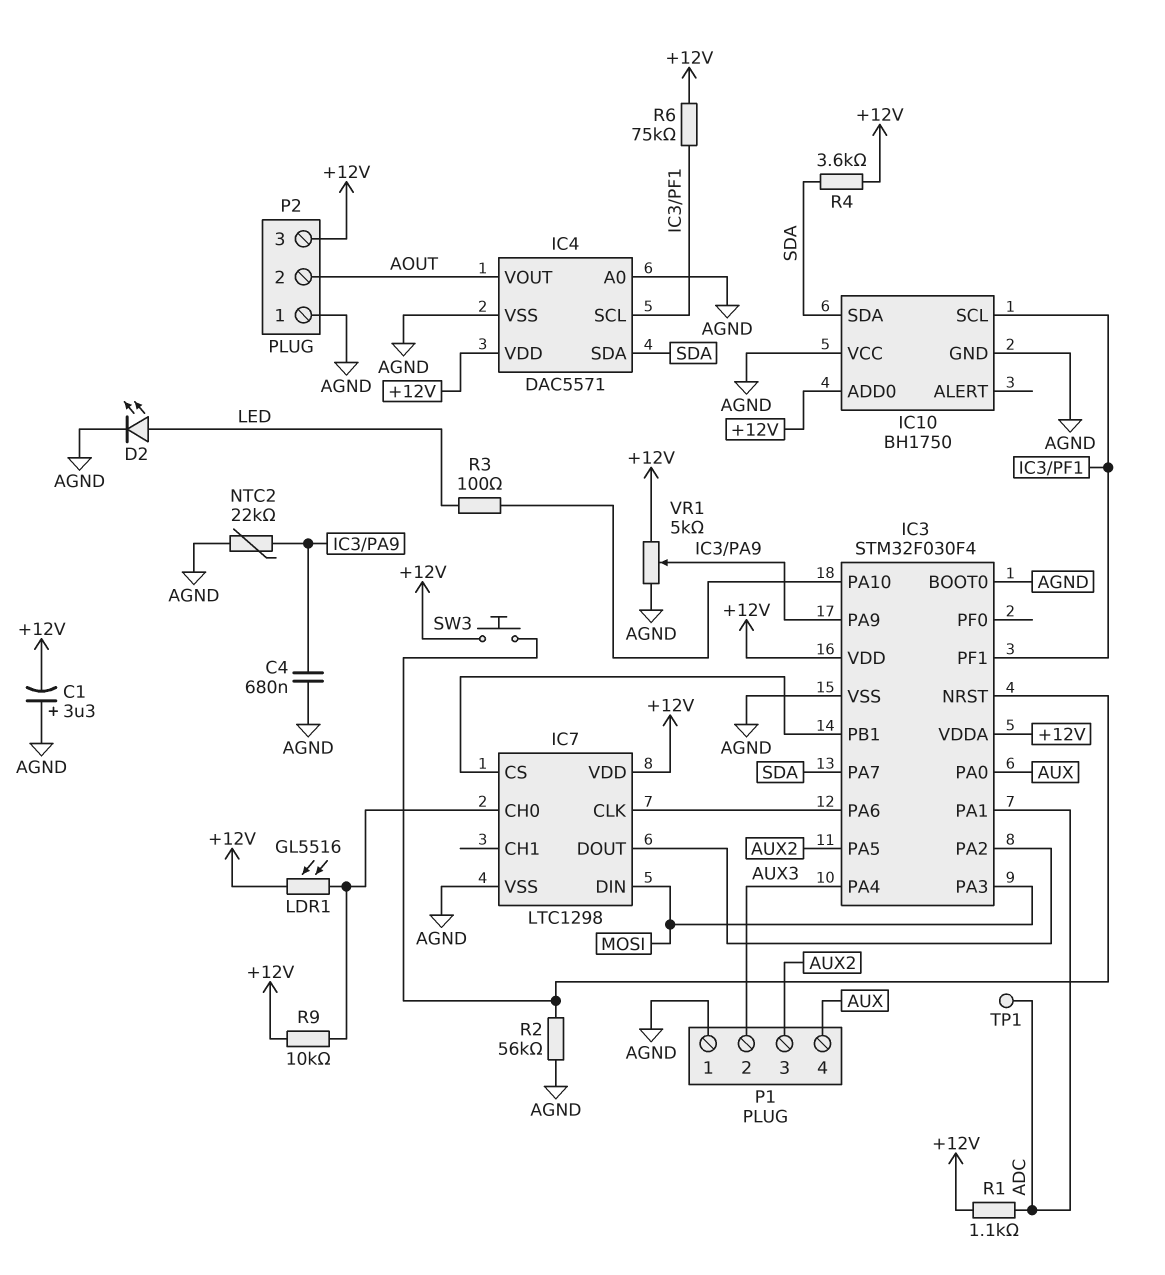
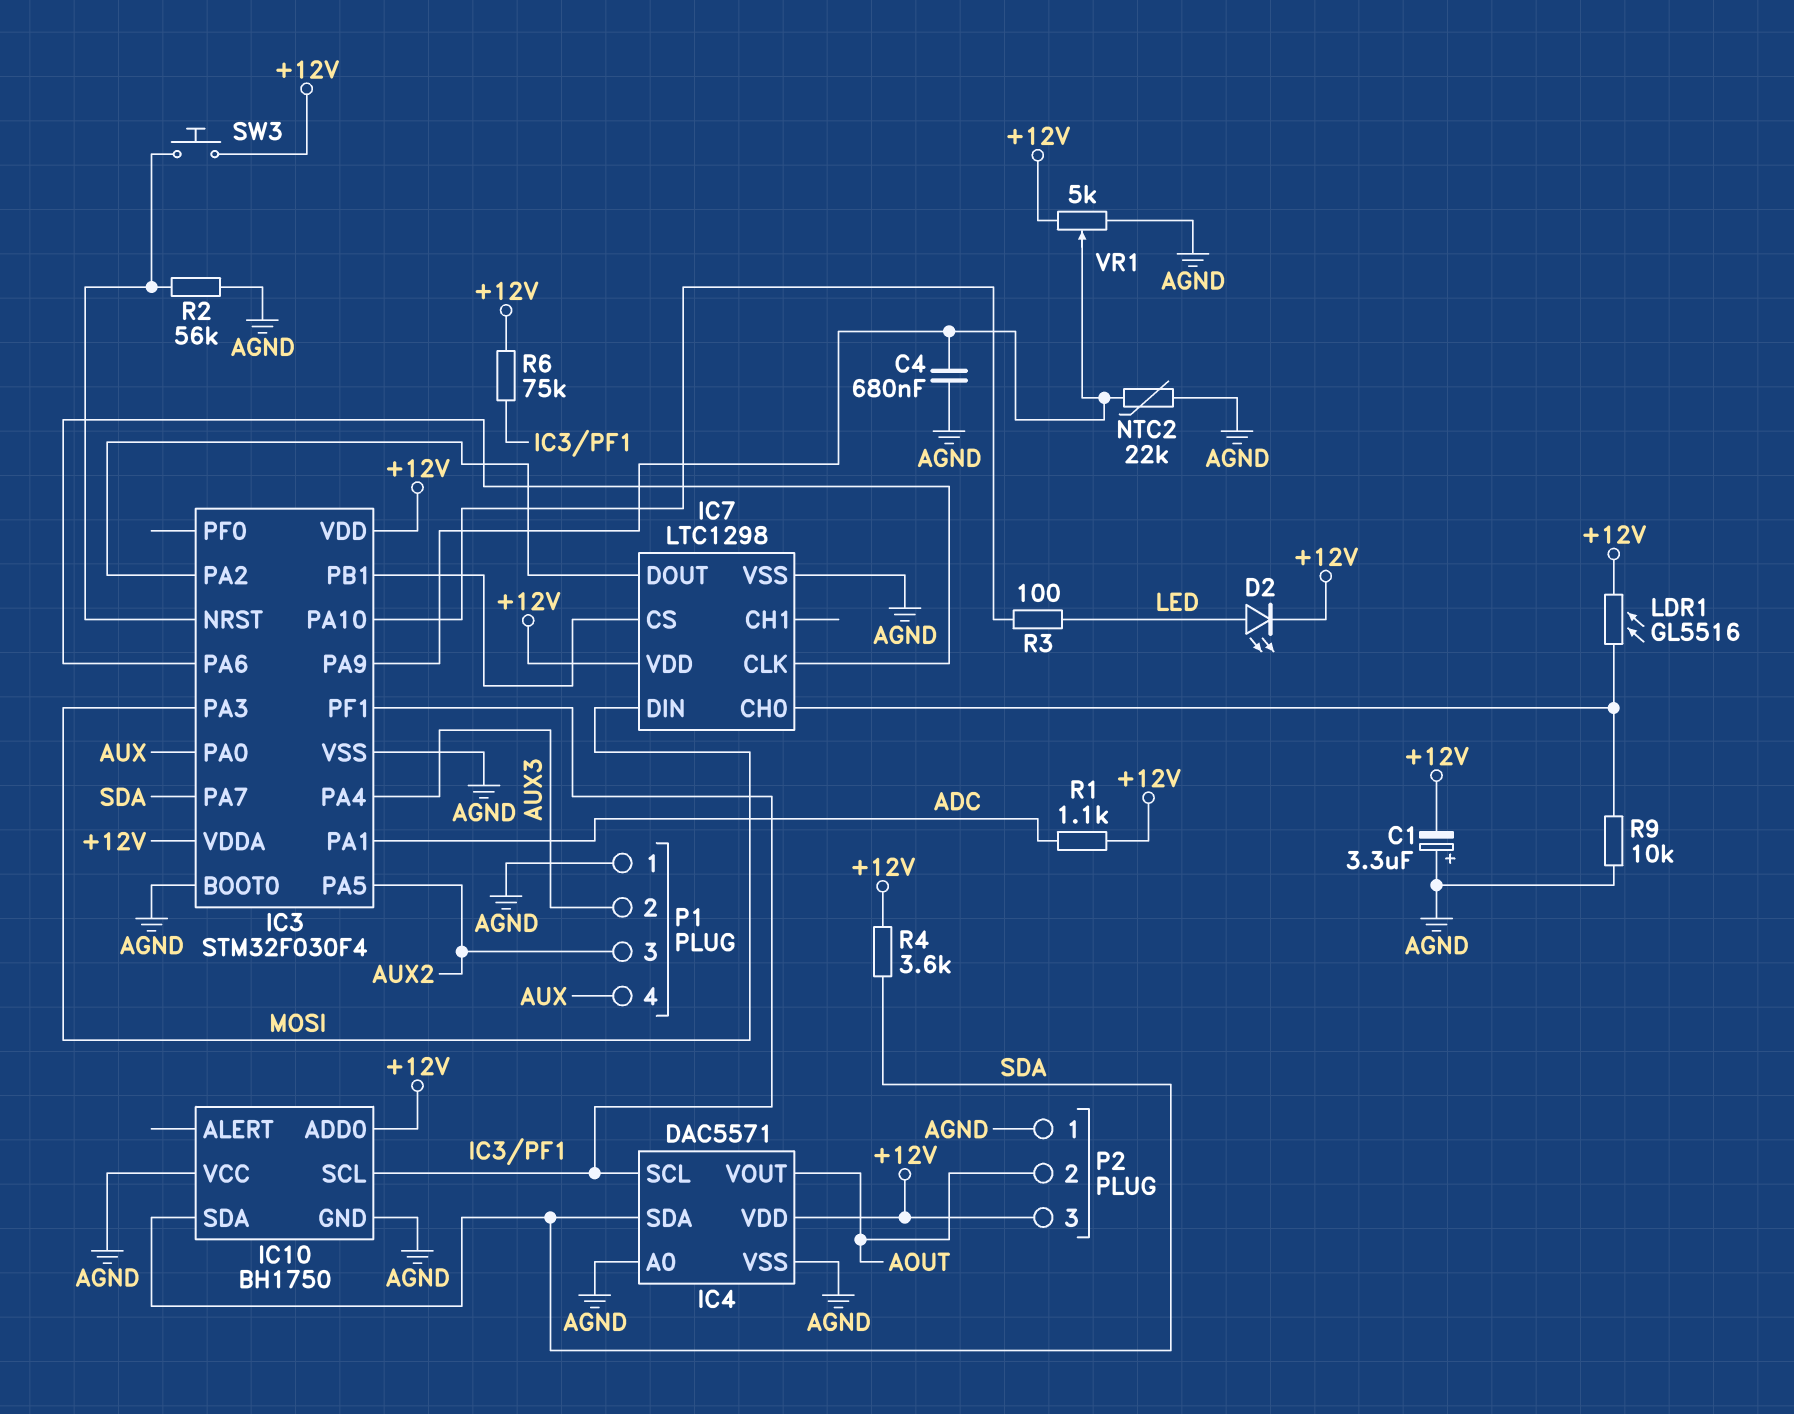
D2: LED (A LED, K AGND) -> LED (A LED, K +12V)
R9: 10k (+12V, IC7/CH0) -> 10k (AGND, IC7/CH0)
TP1: test point (ADC) -> none

